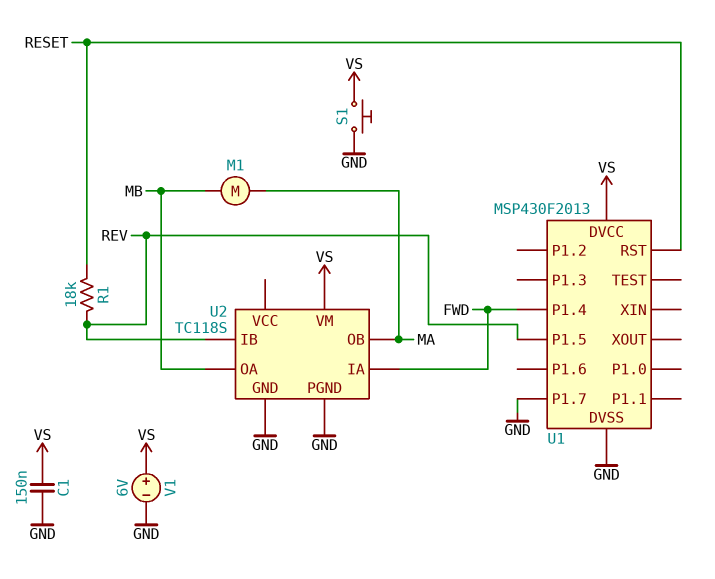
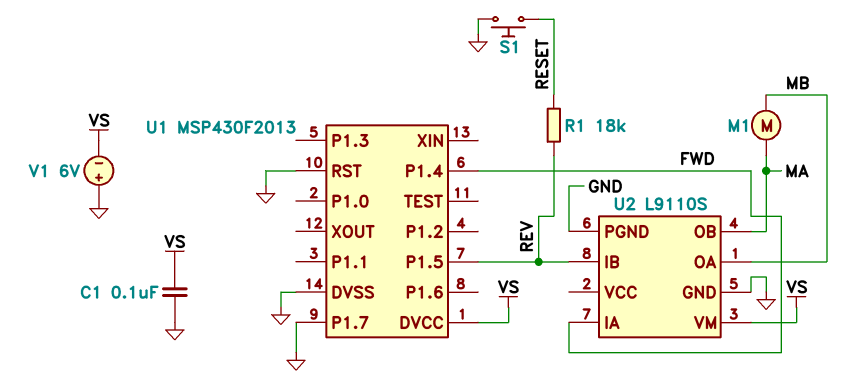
C1: 150nF (GND, VS) -> 100nF (GND, VS)
S1: button (GND, VS) -> button (GND, RESET)
U1 pin RST: RESET -> GND
U2: TC118S -> L9110S
V1: 6V (plus VS, minus GND) -> 6V (plus GND, minus VS)

